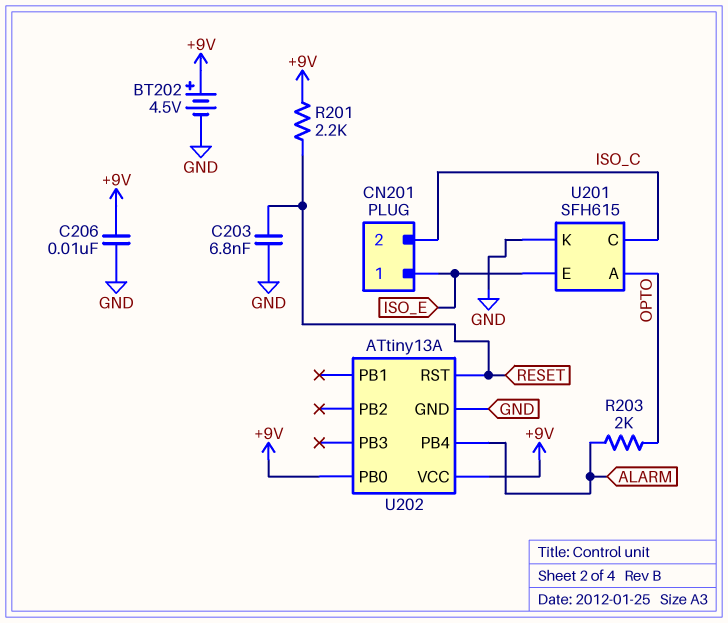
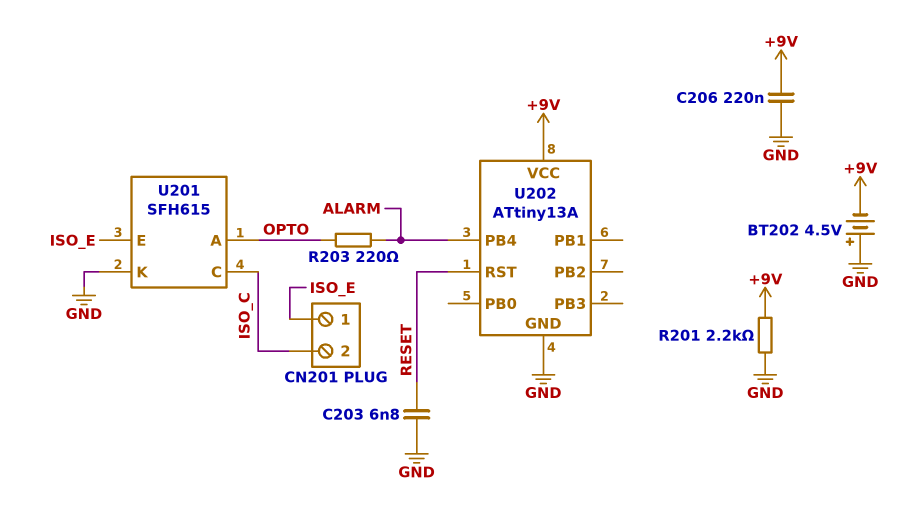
BT202: 4.5V (plus +9V, minus GND) -> 4.5V (plus GND, minus +9V)
C206: 10nF (+9V, GND) -> 220nF (+9V, GND)
R201: 2.2k (+9V, RESET) -> 2.2k (+9V, GND)
R203: 2k (ALARM, OPTO) -> 220 (ALARM, OPTO)
U202 pin PB0: +9V -> none

